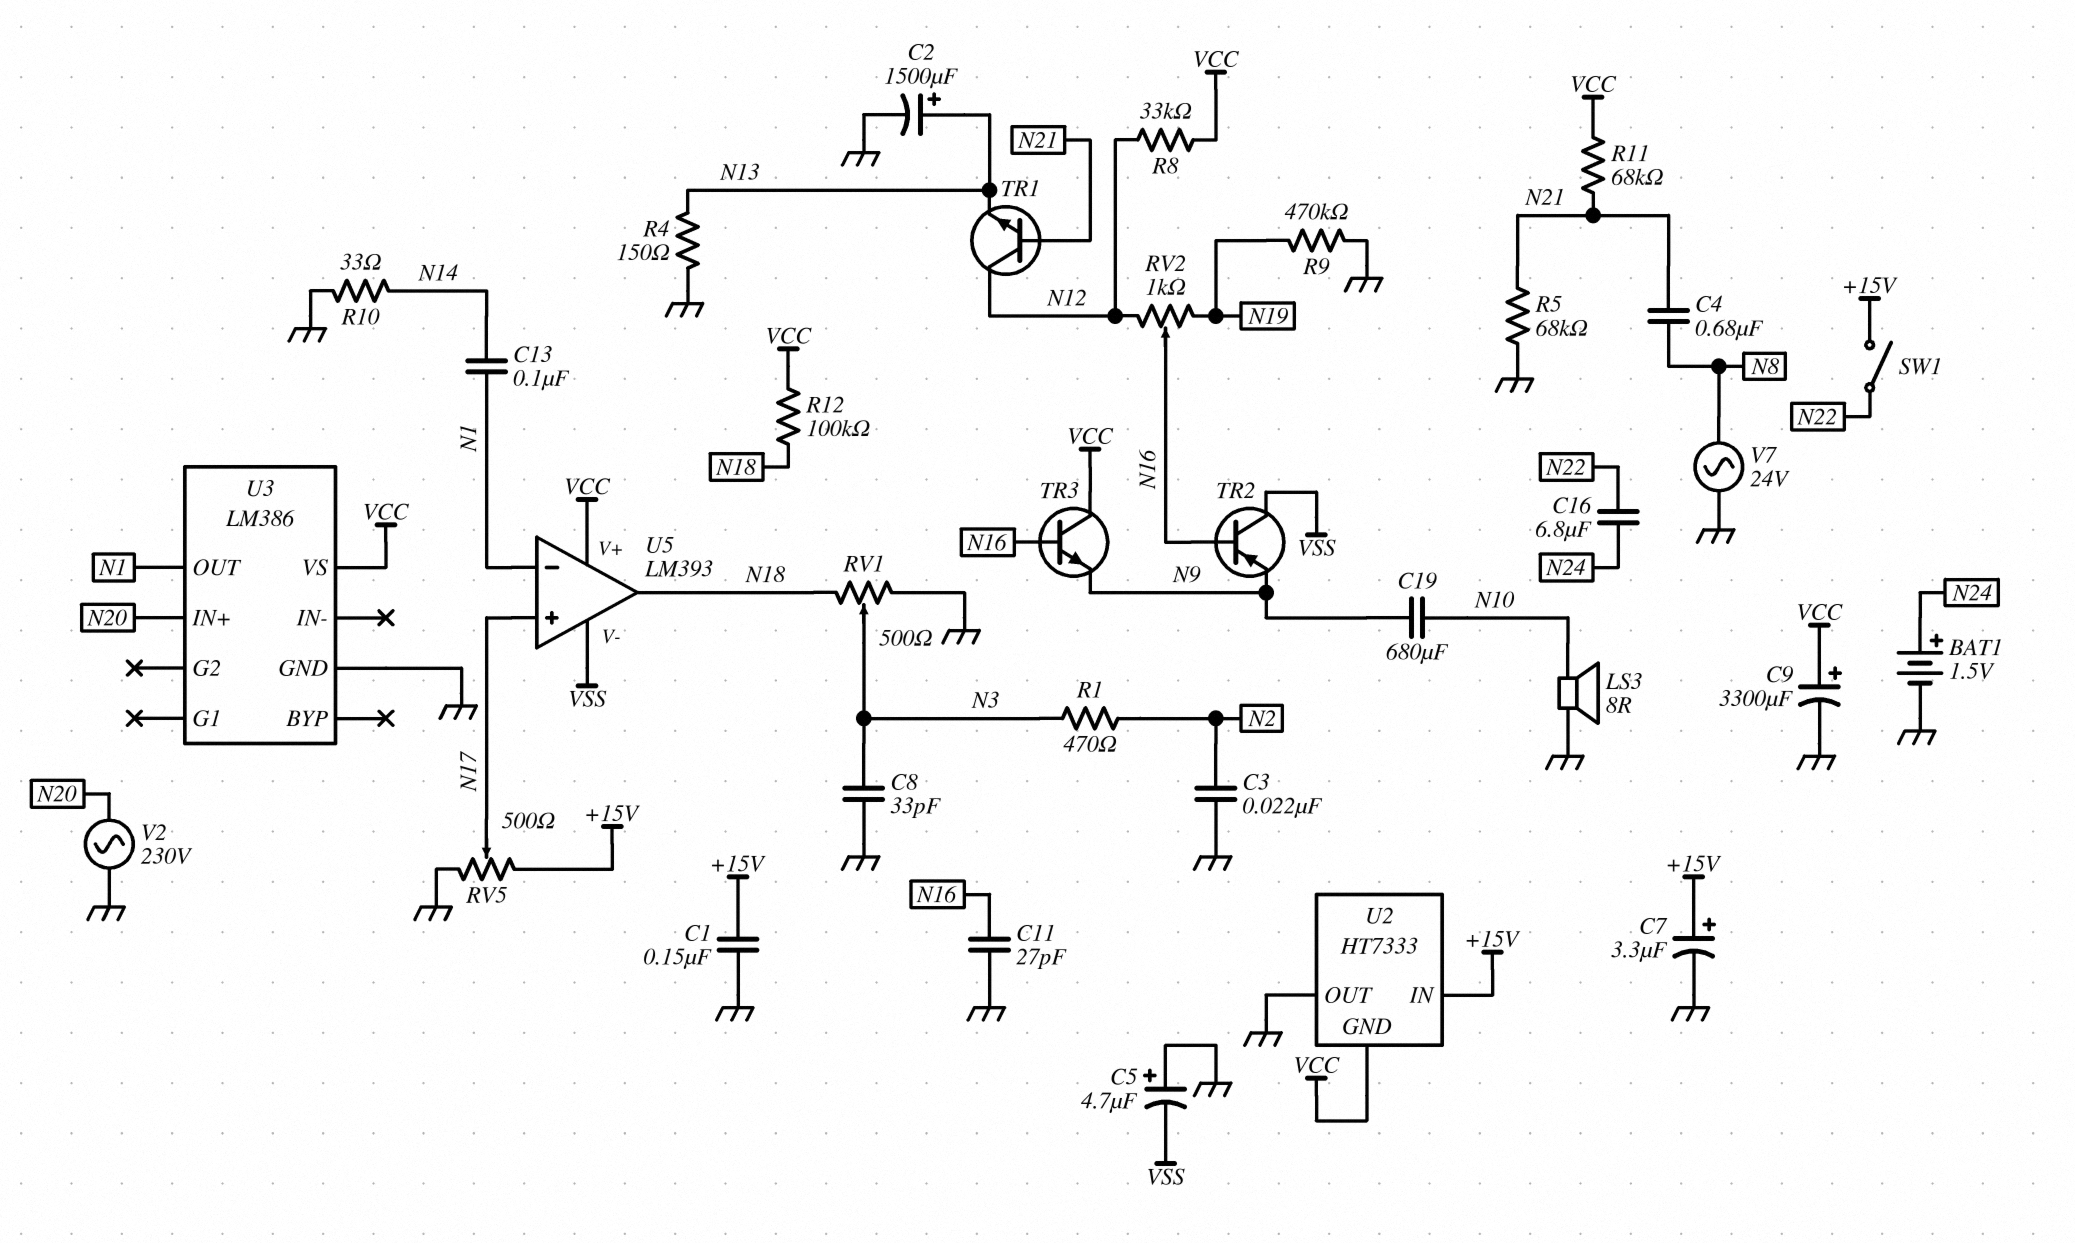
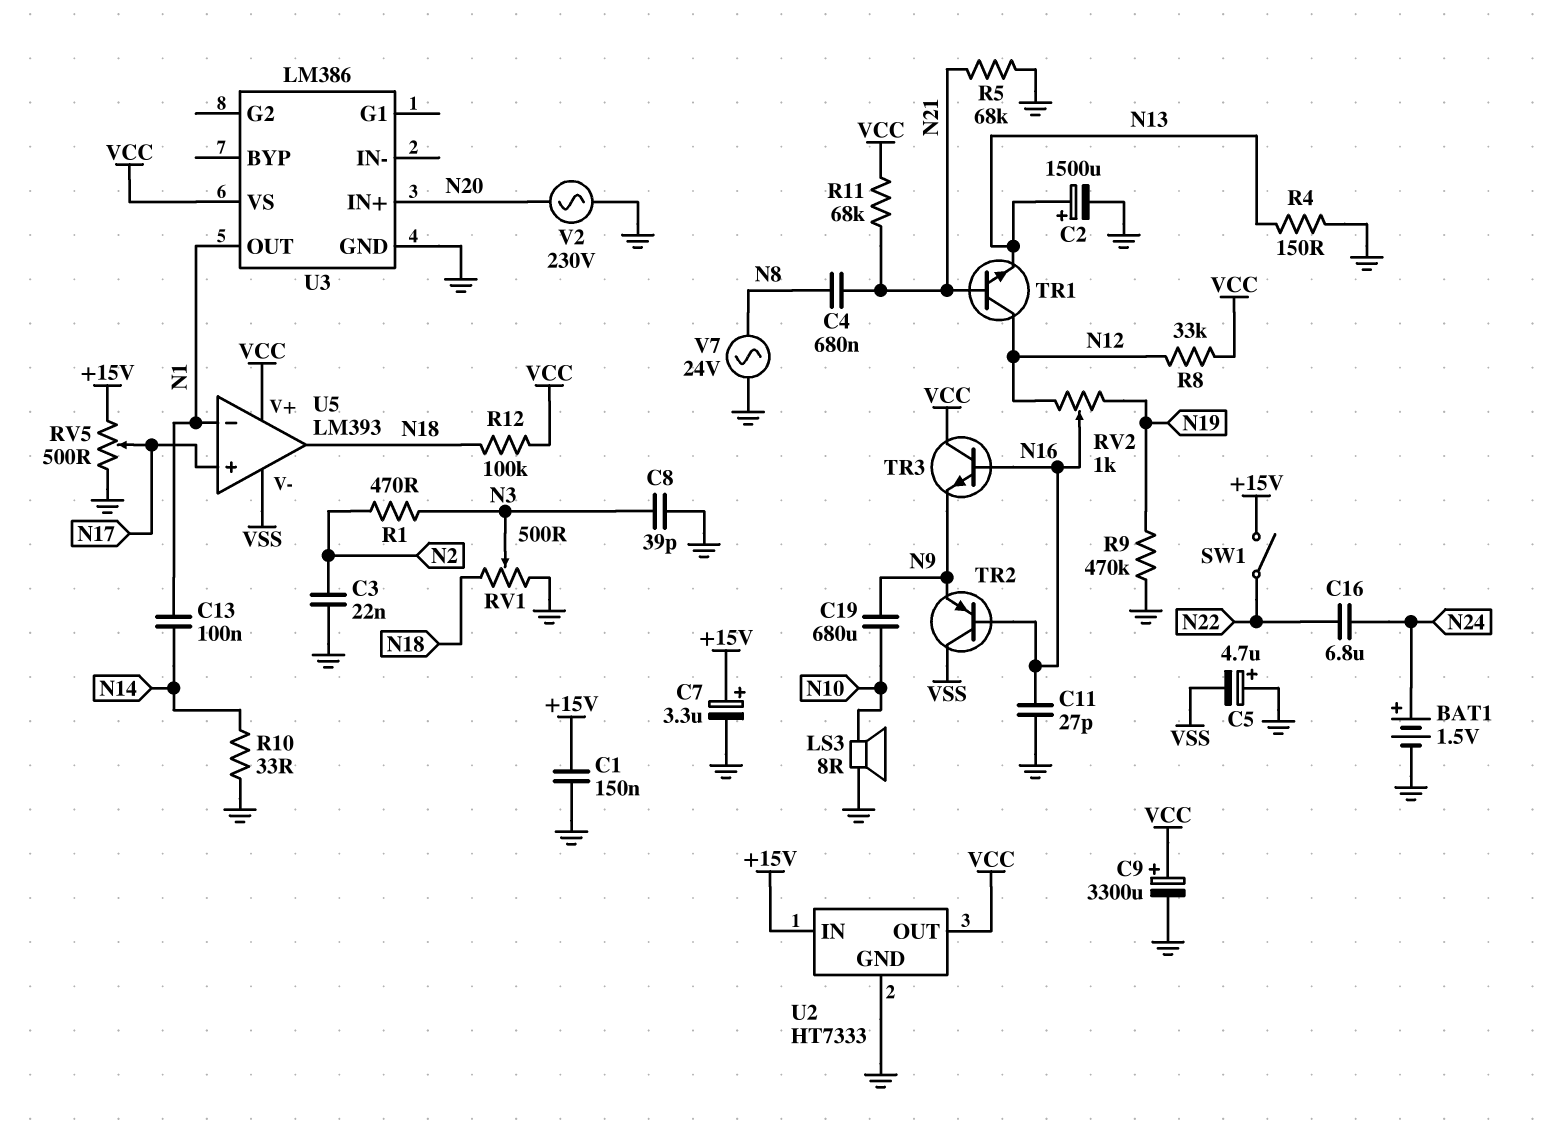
C8: 33pF (GND, N3) -> 39pF (GND, N3)
U2 pin GND: VCC -> GND
U2 pin OUT: GND -> VCC

